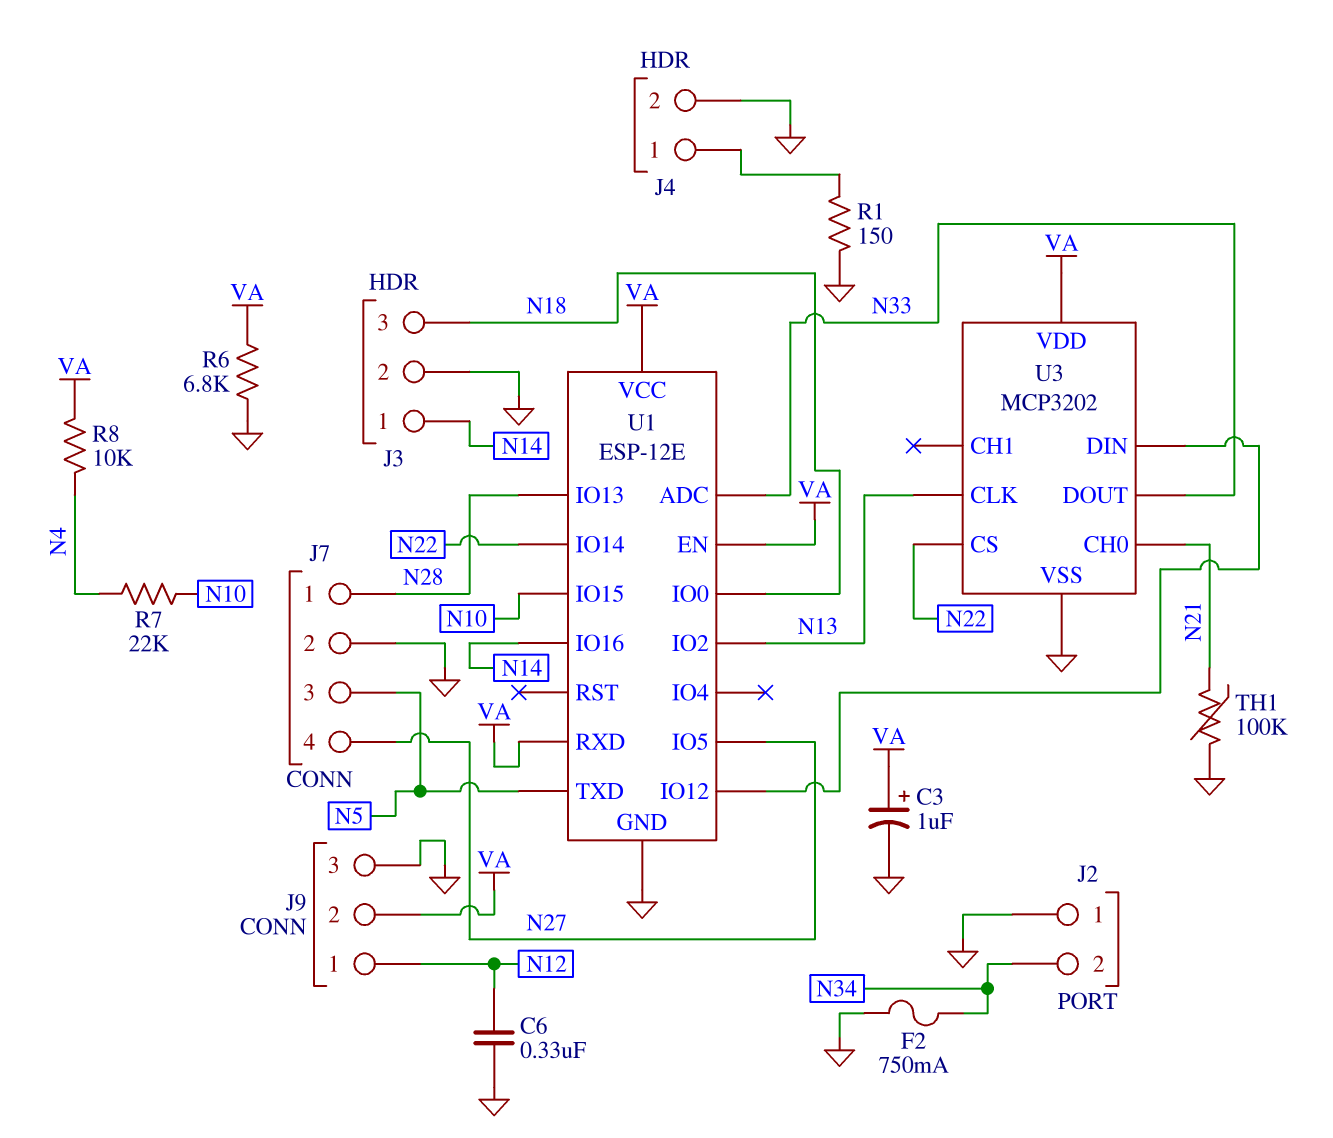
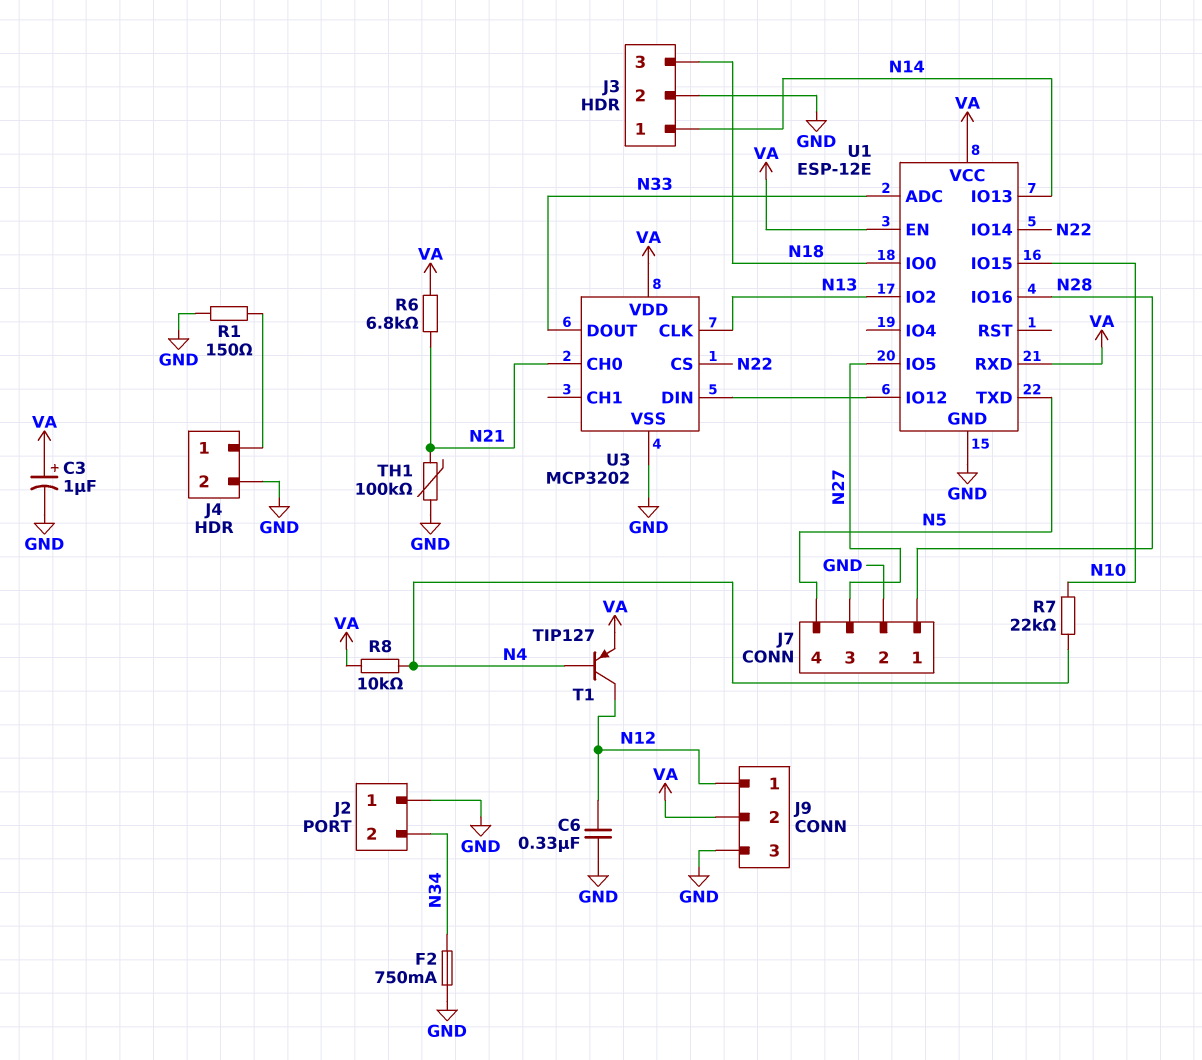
J7 pin 3: N5 -> N27
J7 pin 4: N27 -> N5
R6: 6.8k (GND, VA) -> 6.8k (N21, VA)
T1: none -> PNP TIP127 (B N4, C N12, E VA)
U1 pin IO13: N28 -> N14
U1 pin IO16: N14 -> N28

